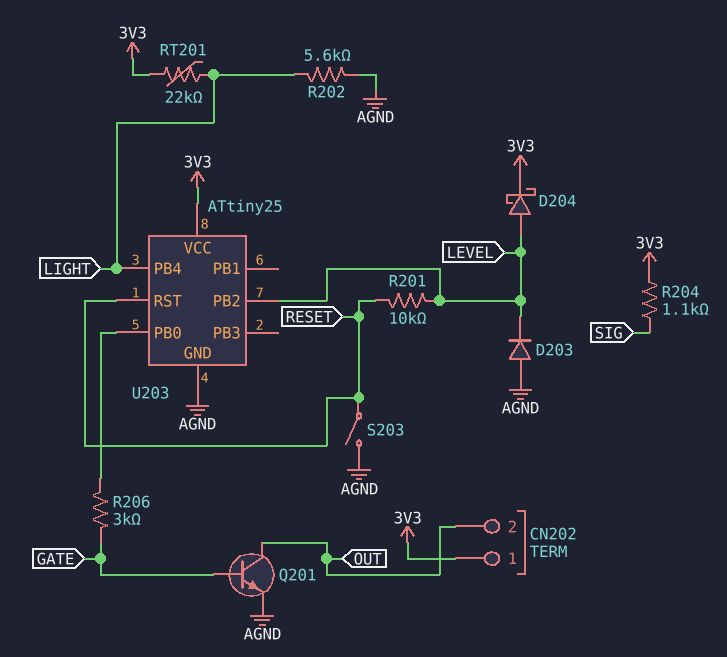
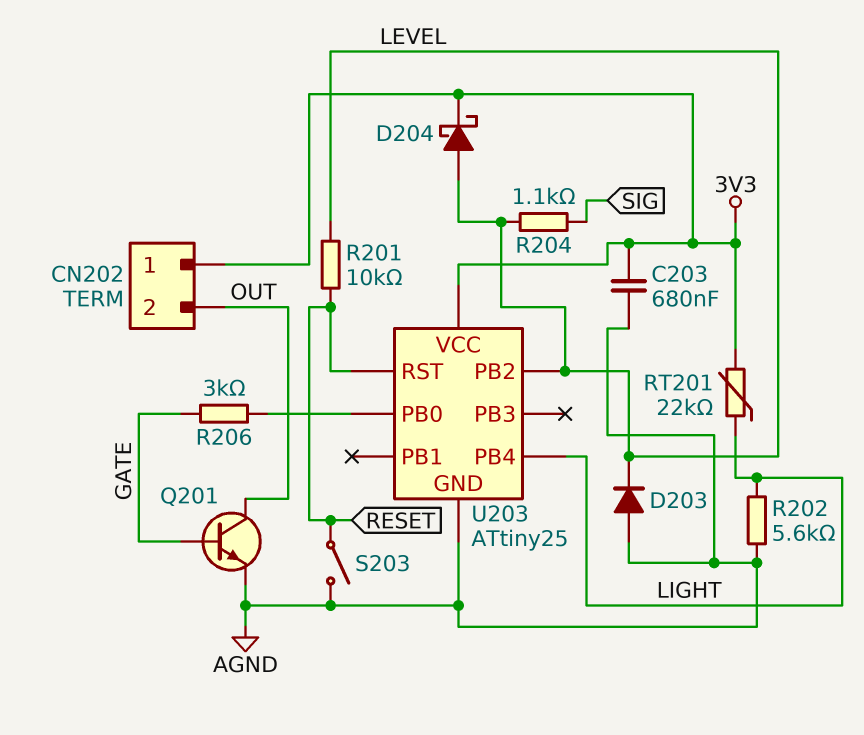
C203: none -> 680nF (3V3, AGND)
R204: 1.1k (3V3, SIG) -> 1.1k (LEVEL, SIG)

